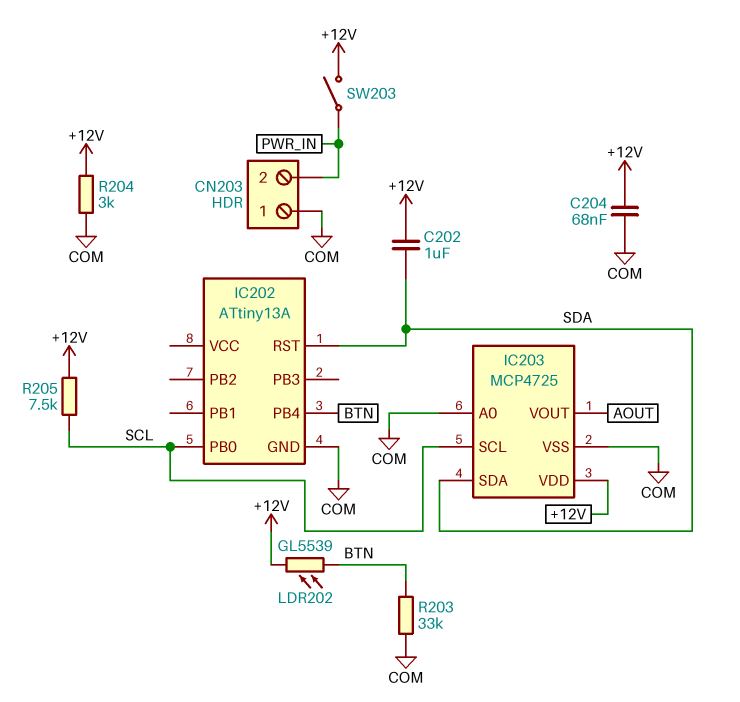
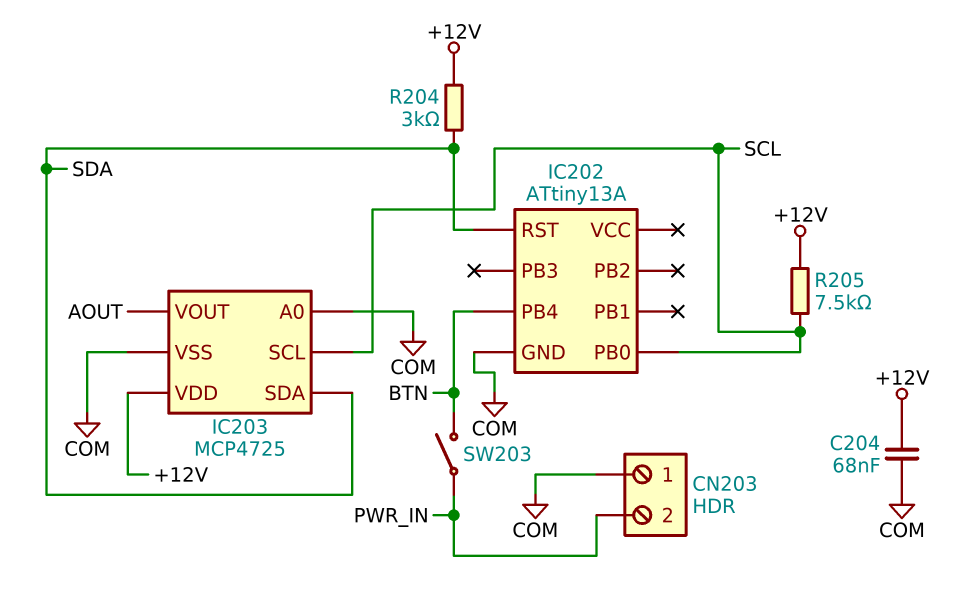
C202: 1uF (+12V, SDA) -> none
LDR202: GL5539 (+12V, BTN) -> none
R203: 33k (BTN, COM) -> none
R204: 3k (+12V, COM) -> 3k (+12V, SDA)
SW203: switch (+12V, PWR_IN) -> switch (BTN, PWR_IN)

